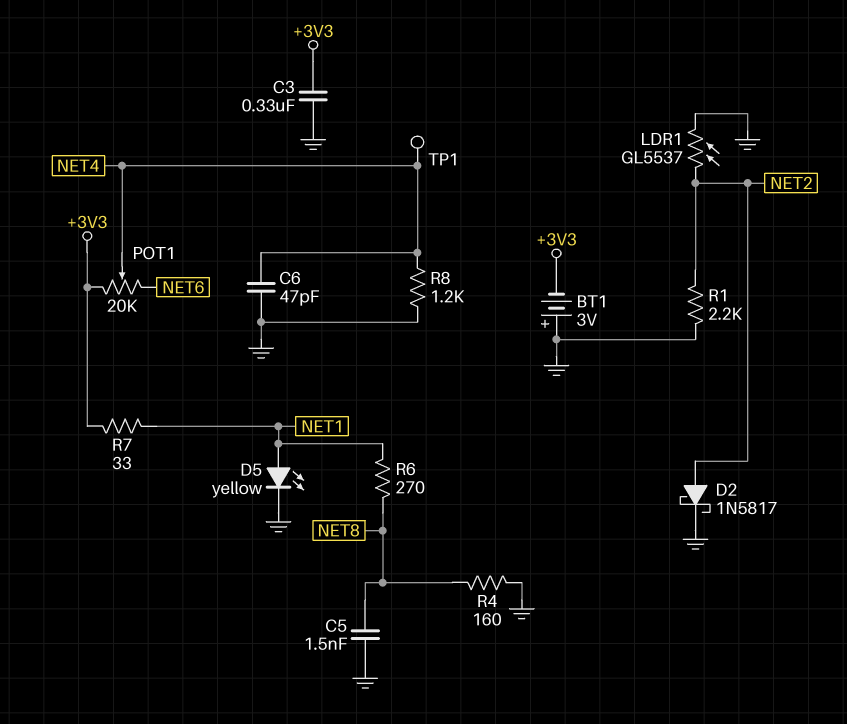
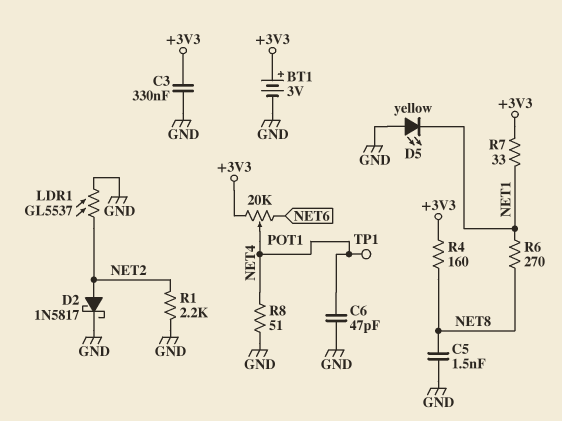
BT1: 3V (plus GND, minus +3V3) -> 3V (plus +3V3, minus GND)
D5: LED yellow (A NET1, K GND) -> LED yellow (A GND, K NET1)
R4: 160 (GND, NET8) -> 160 (+3V3, NET8)
R8: 1.2k (GND, NET4) -> 51 (GND, NET4)

